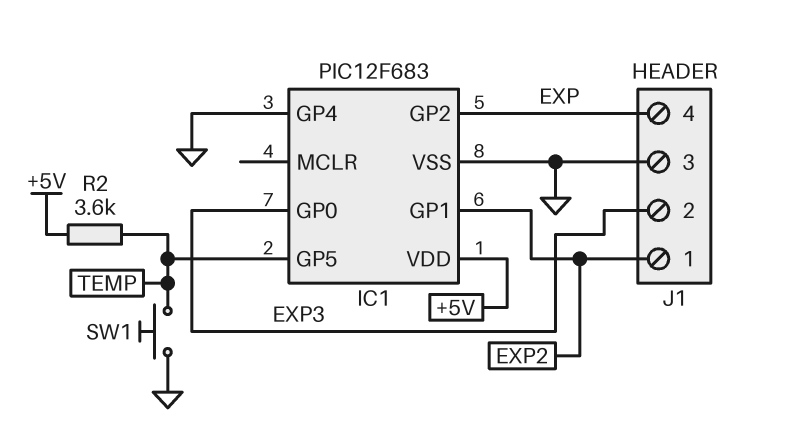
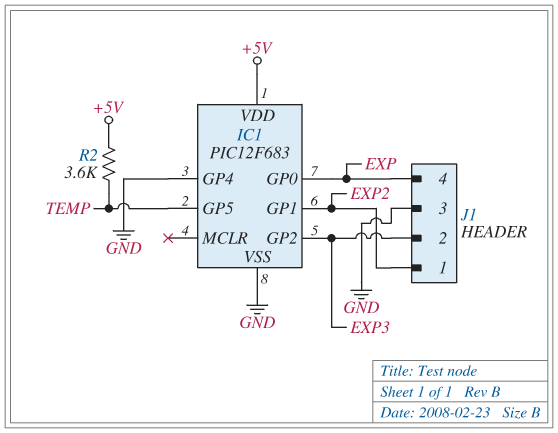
IC1 pin GP0: EXP3 -> EXP
IC1 pin GP2: EXP -> EXP3
SW1: button (GND, TEMP) -> none

